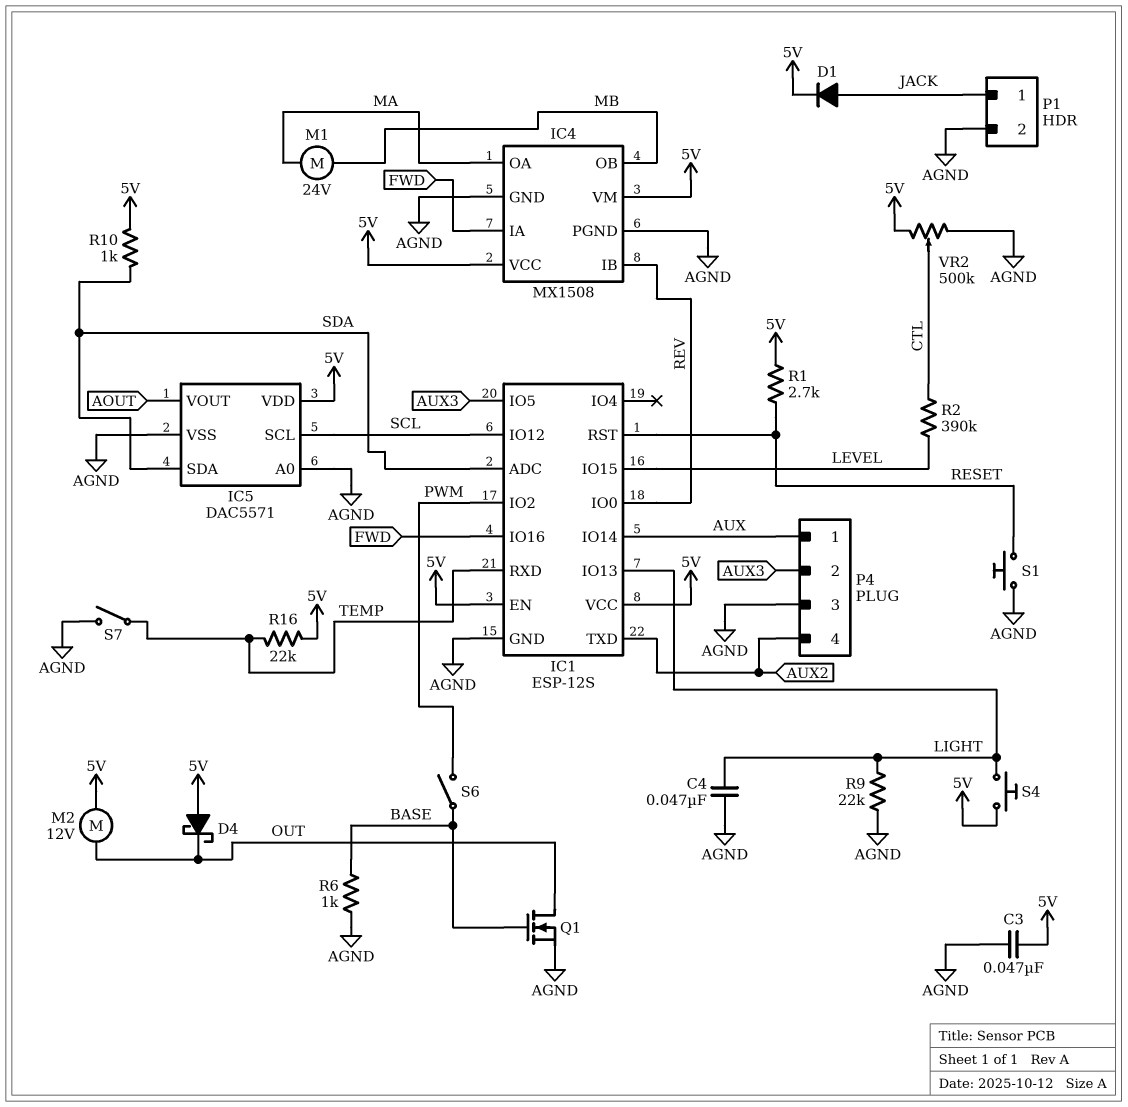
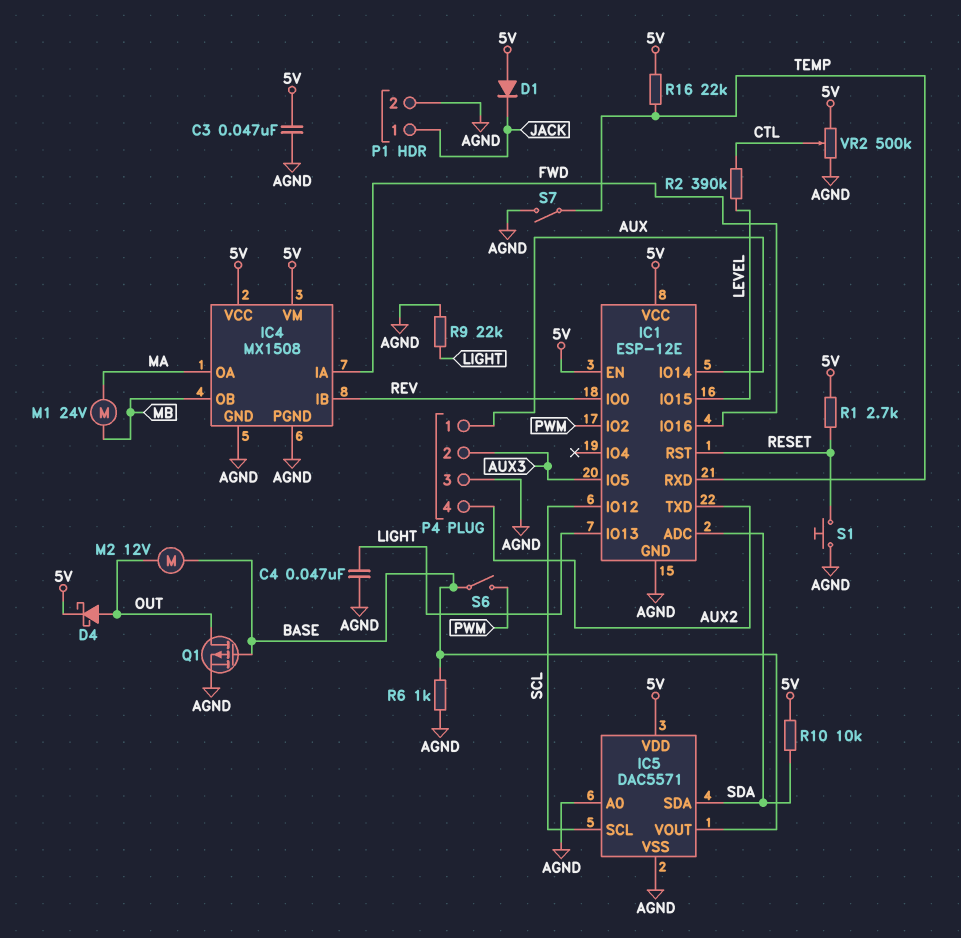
D1: diode (A JACK, K 5V) -> diode (A 5V, K JACK)
D4: schottky (A 5V, K OUT) -> schottky (A OUT, K 5V)
IC1: ESP-12S -> ESP-12E
IC5 pin VOUT: AOUT -> BASE
M2: motor 12V (5V, OUT) -> motor 12V (BASE, OUT)
Q1: NMOS (G BASE, D OUT, S AGND) -> PMOS (G BASE, D OUT, S AGND)
R10: 1k (5V, SDA) -> 10k (5V, SDA)
S4: button (5V, LIGHT) -> none

